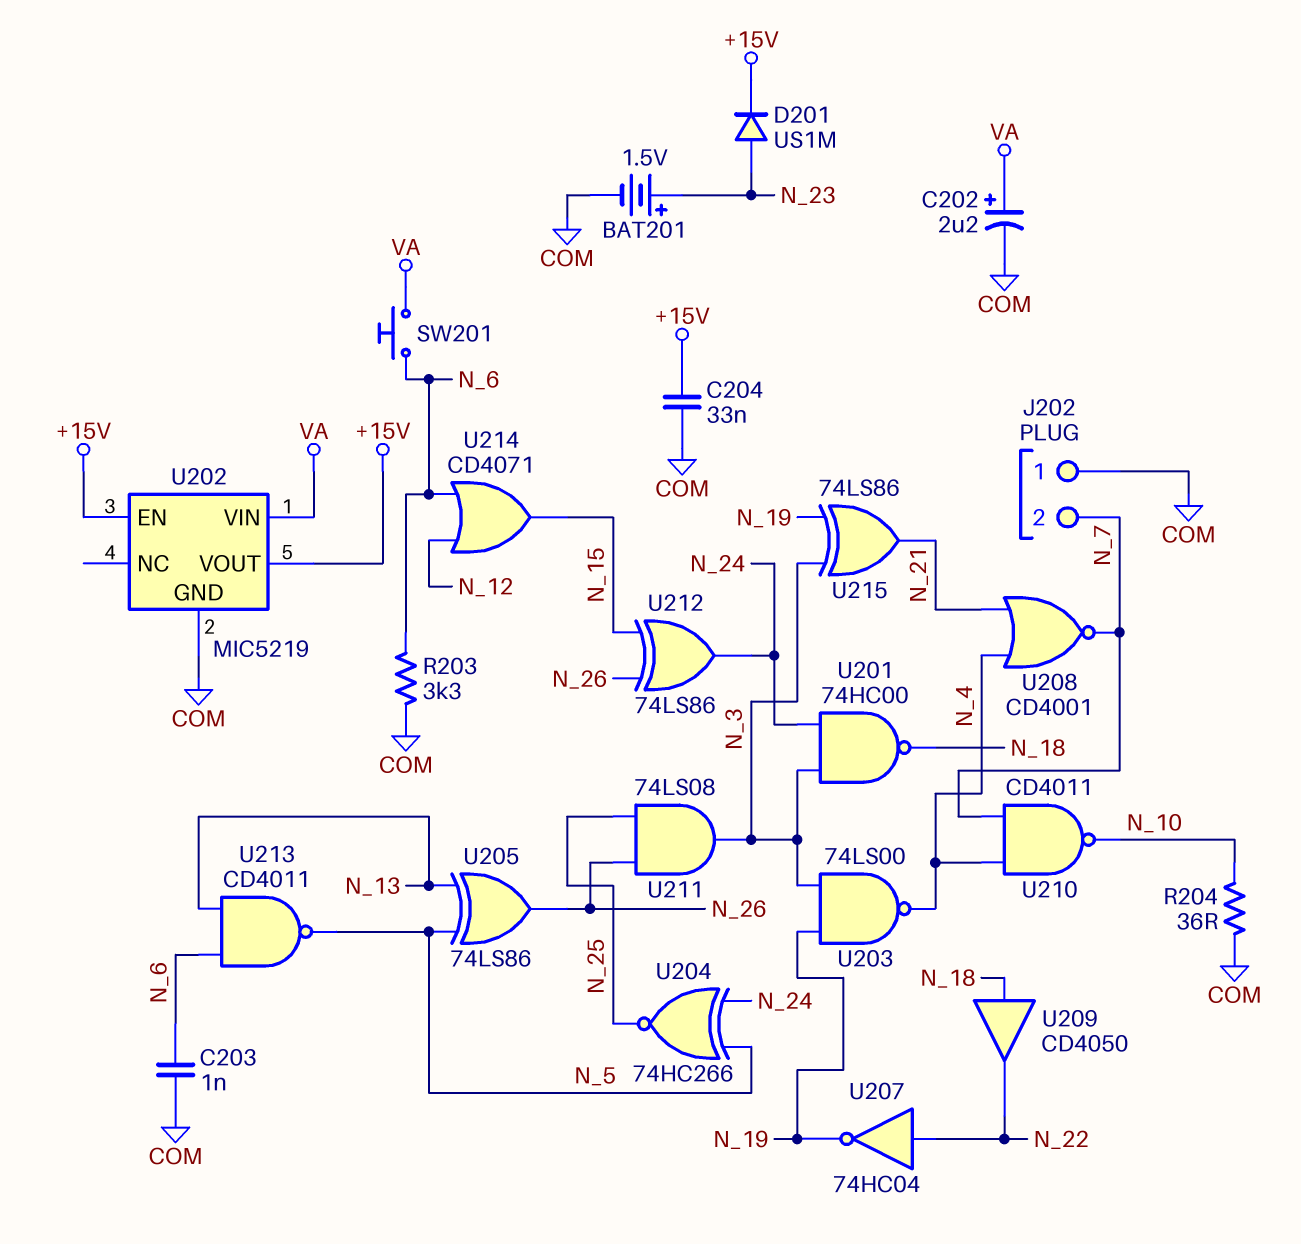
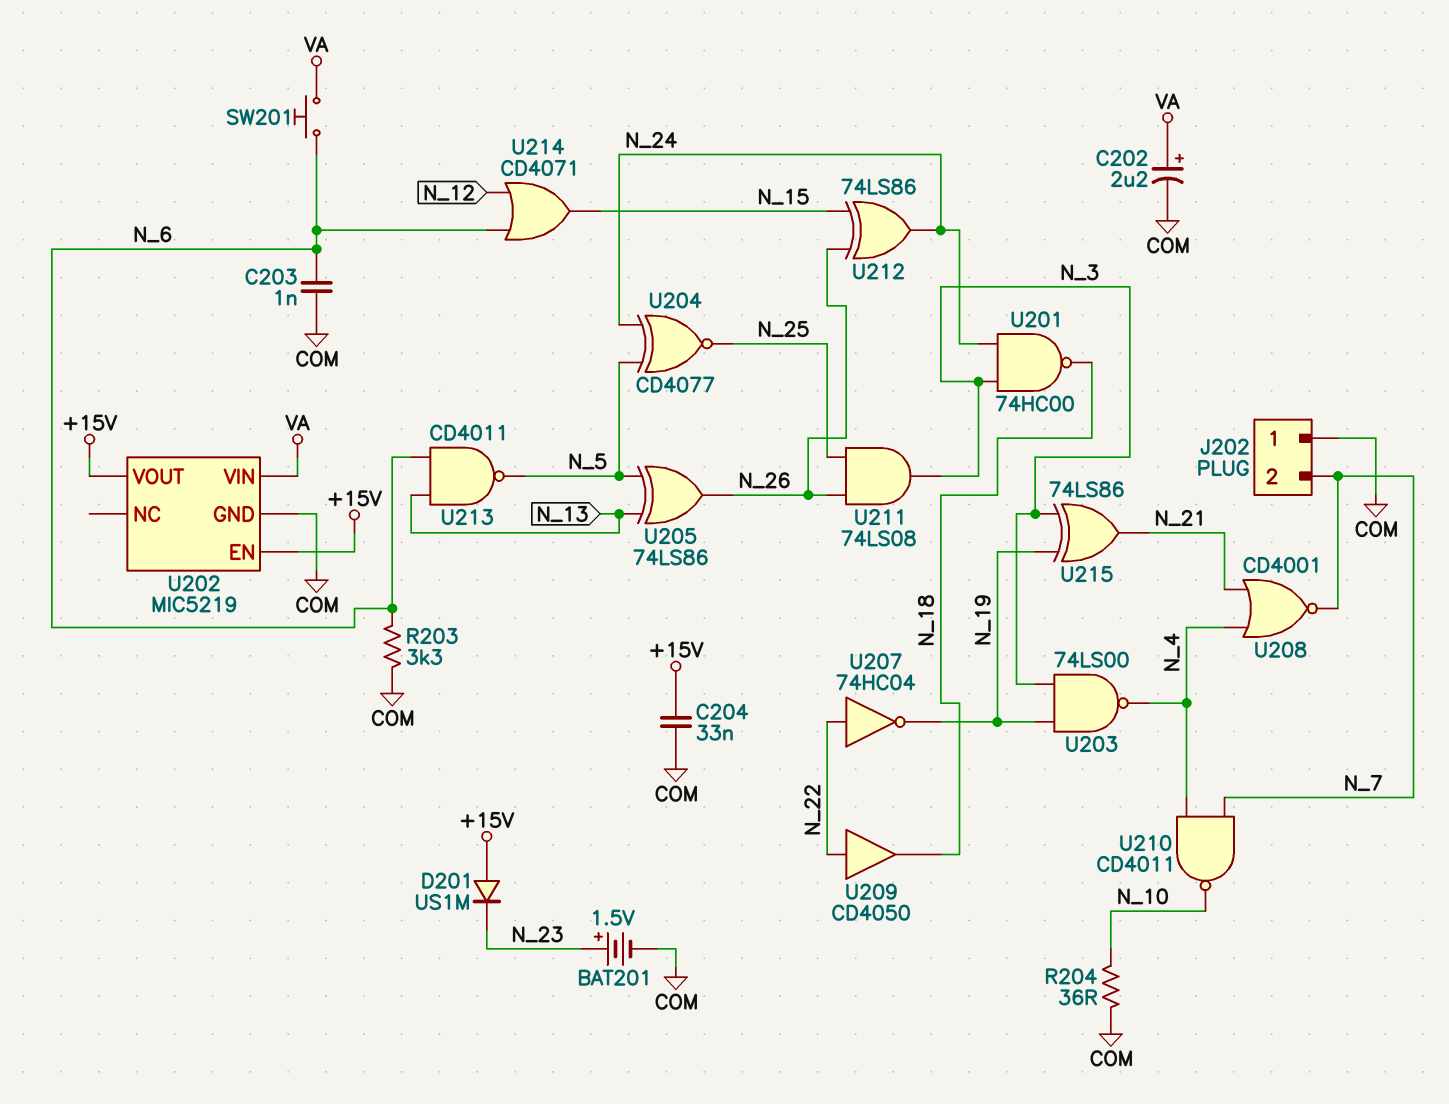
D201: diode US1M (A N_23, K +15V) -> diode US1M (A +15V, K N_23)
U204: XNOR 74HC266 (in N_5, in N_24, out N_25) -> XNOR CD4077 (in N_5, in N_24, out N_25)
U209: buffer CD4050 (in N_18, out N_22) -> buffer CD4050 (in N_22, out N_18)

